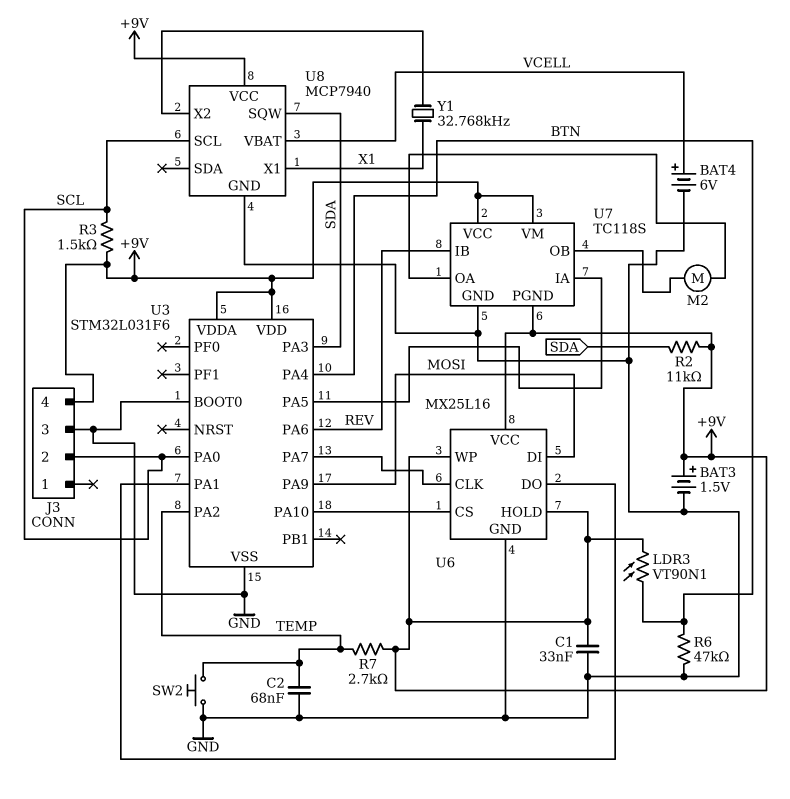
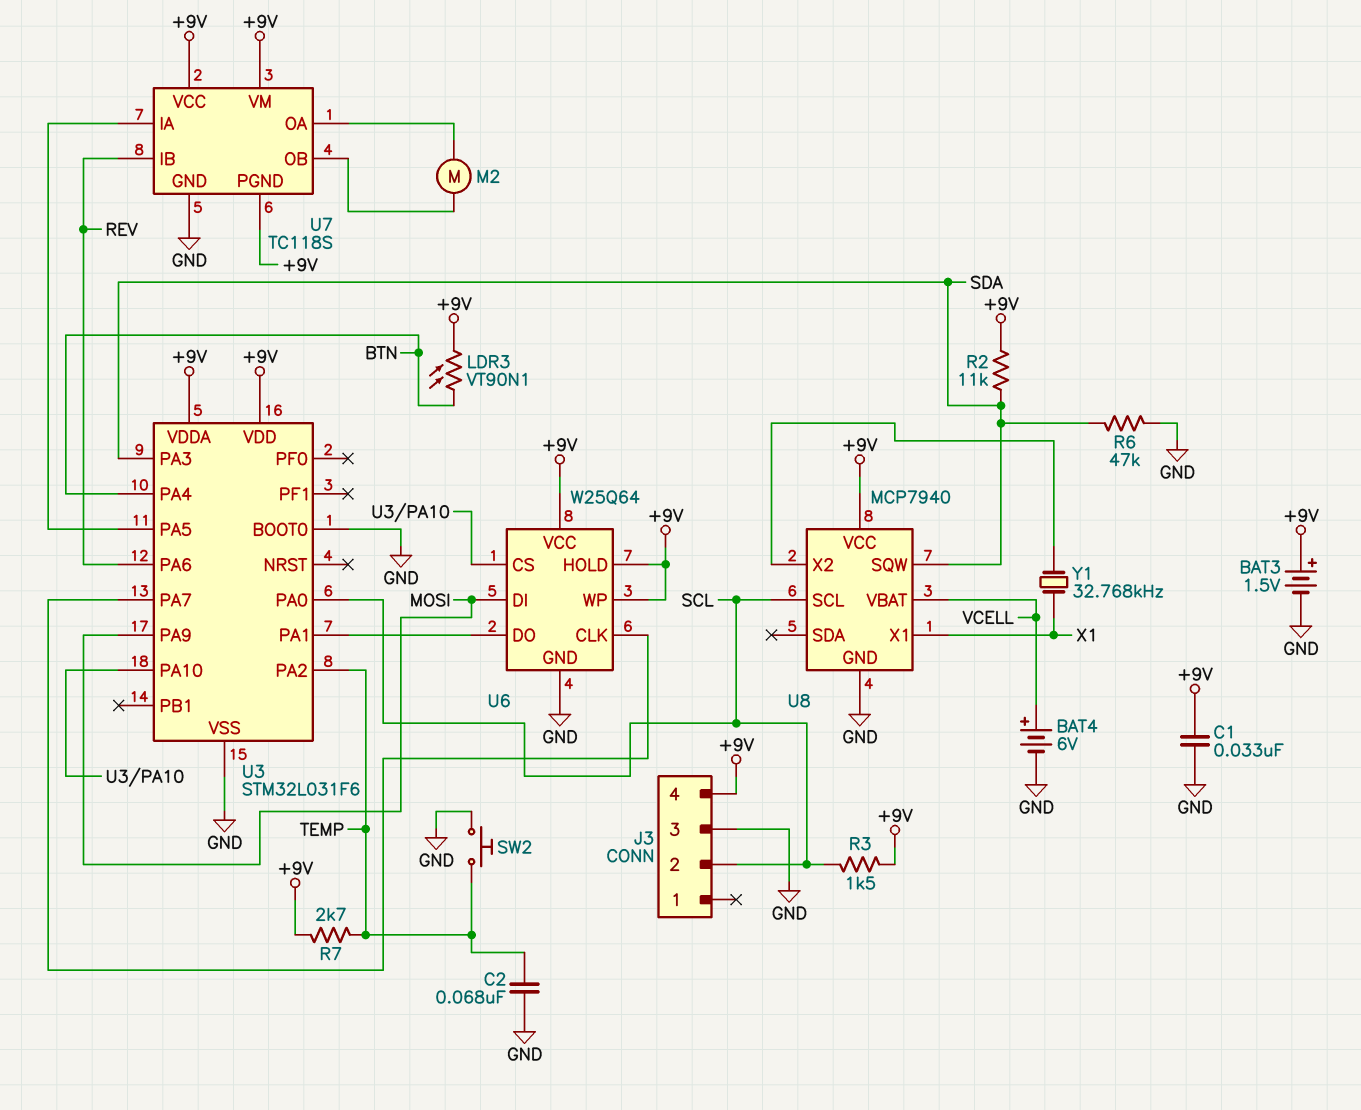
R6: 47k (BTN, GND) -> 47k (GND, SDA)
U6: MX25L16 -> W25Q64

